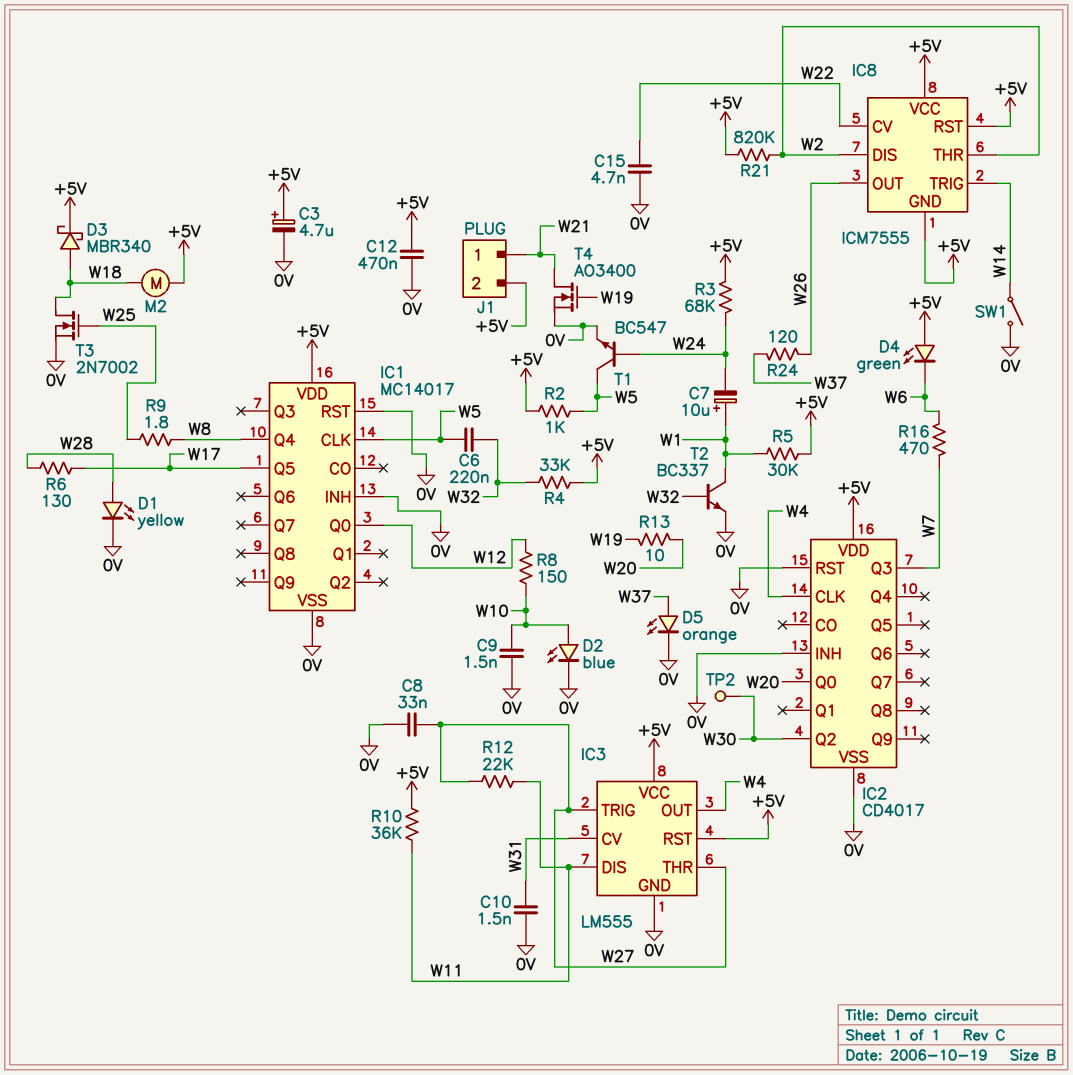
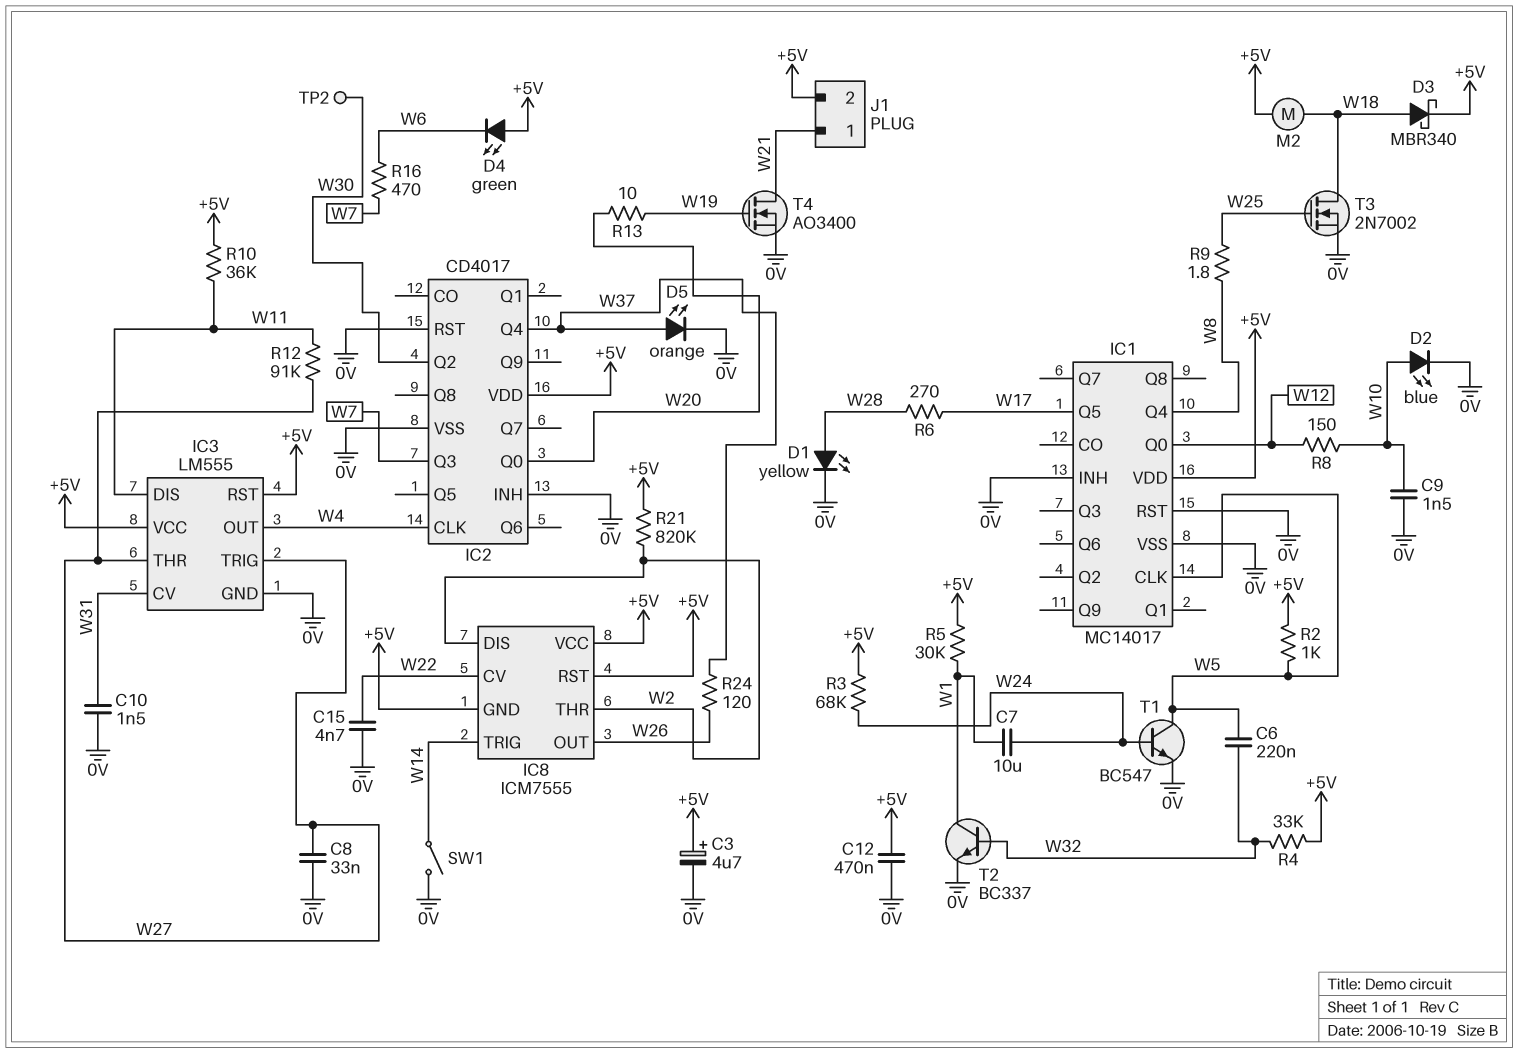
C7: 10uF (plus W1, minus W24) -> 10uF (W1, W24)
IC2 pin Q4: none -> W37
R6: 130 (W17, W28) -> 270 (W17, W28)
R12: 22k (W11, W27) -> 91k (W11, W27)

